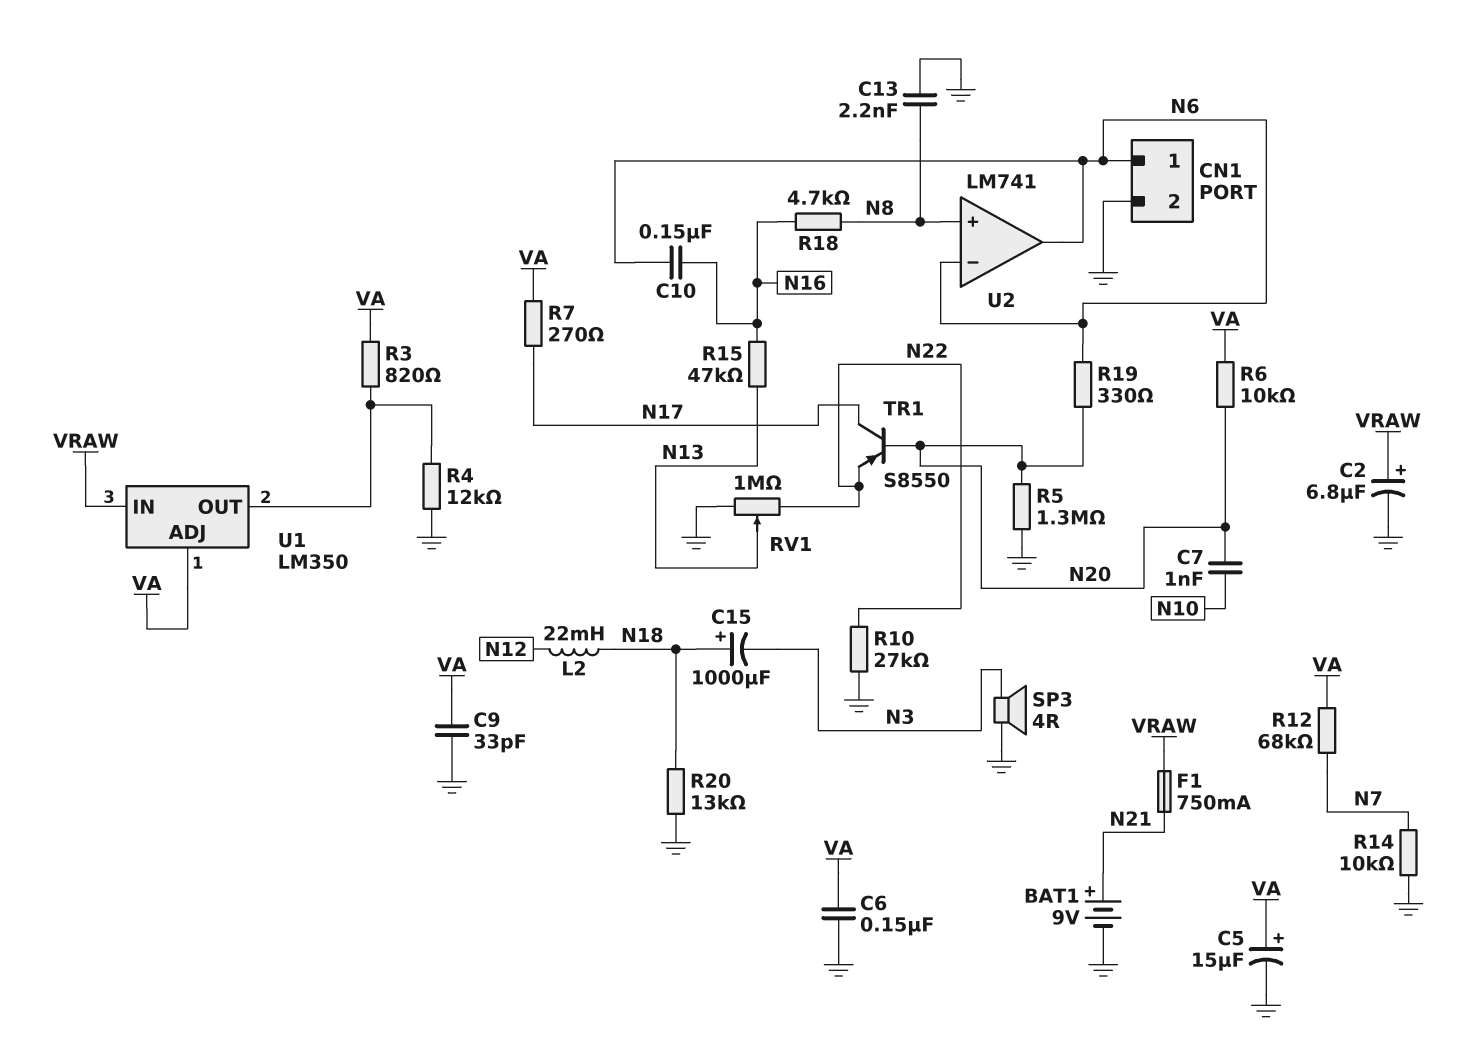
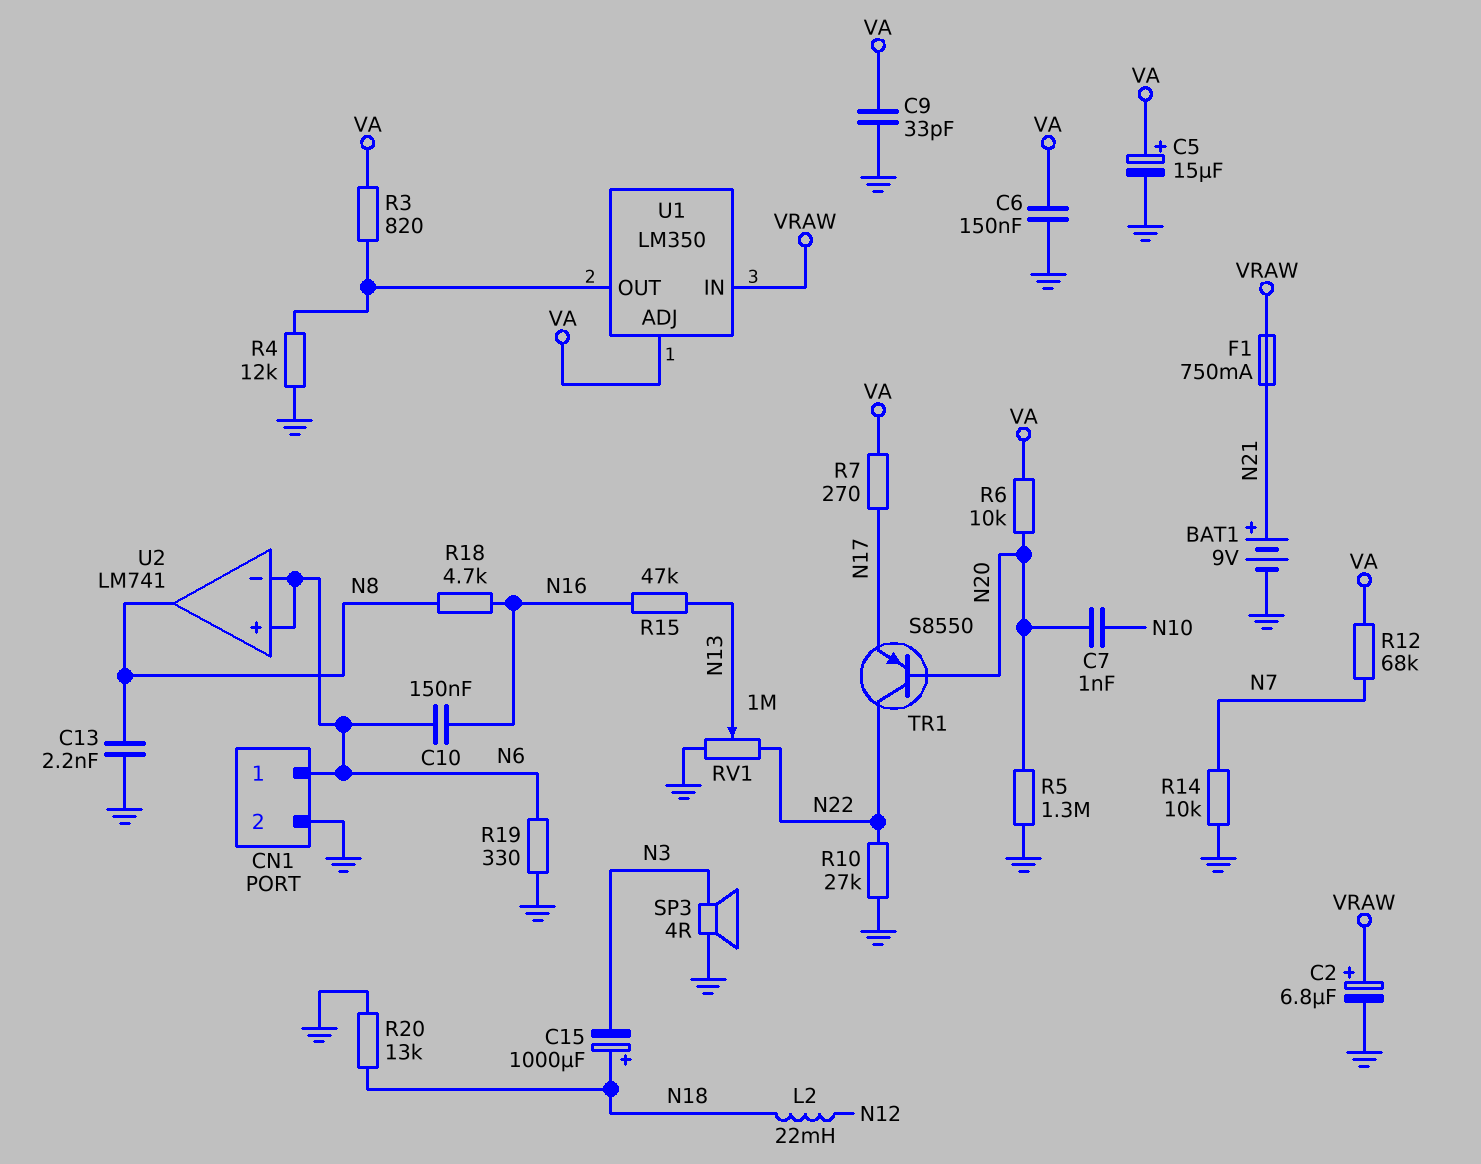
R19: 330 (N6, N20) -> 330 (GND, N6)
TR1: PNP S8550 (B N20, C N17, E N22) -> PNP S8550 (B N20, C N22, E N17)
U2 pin in+: N8 -> N6
U2 pin out: N6 -> N8

